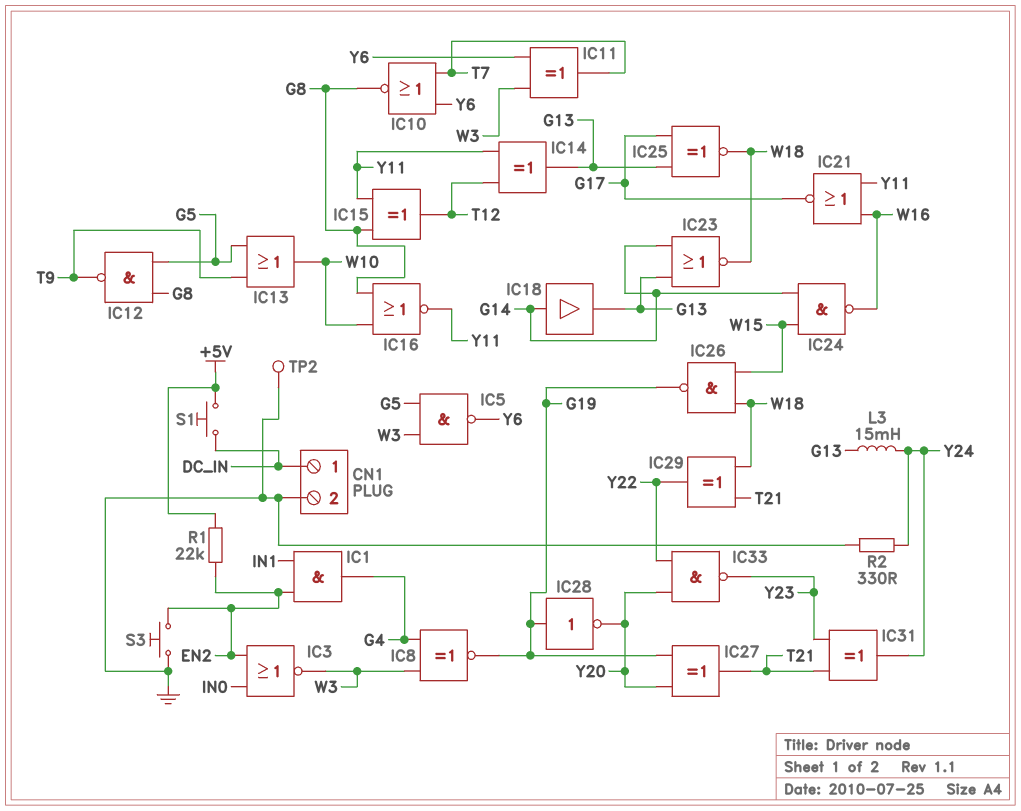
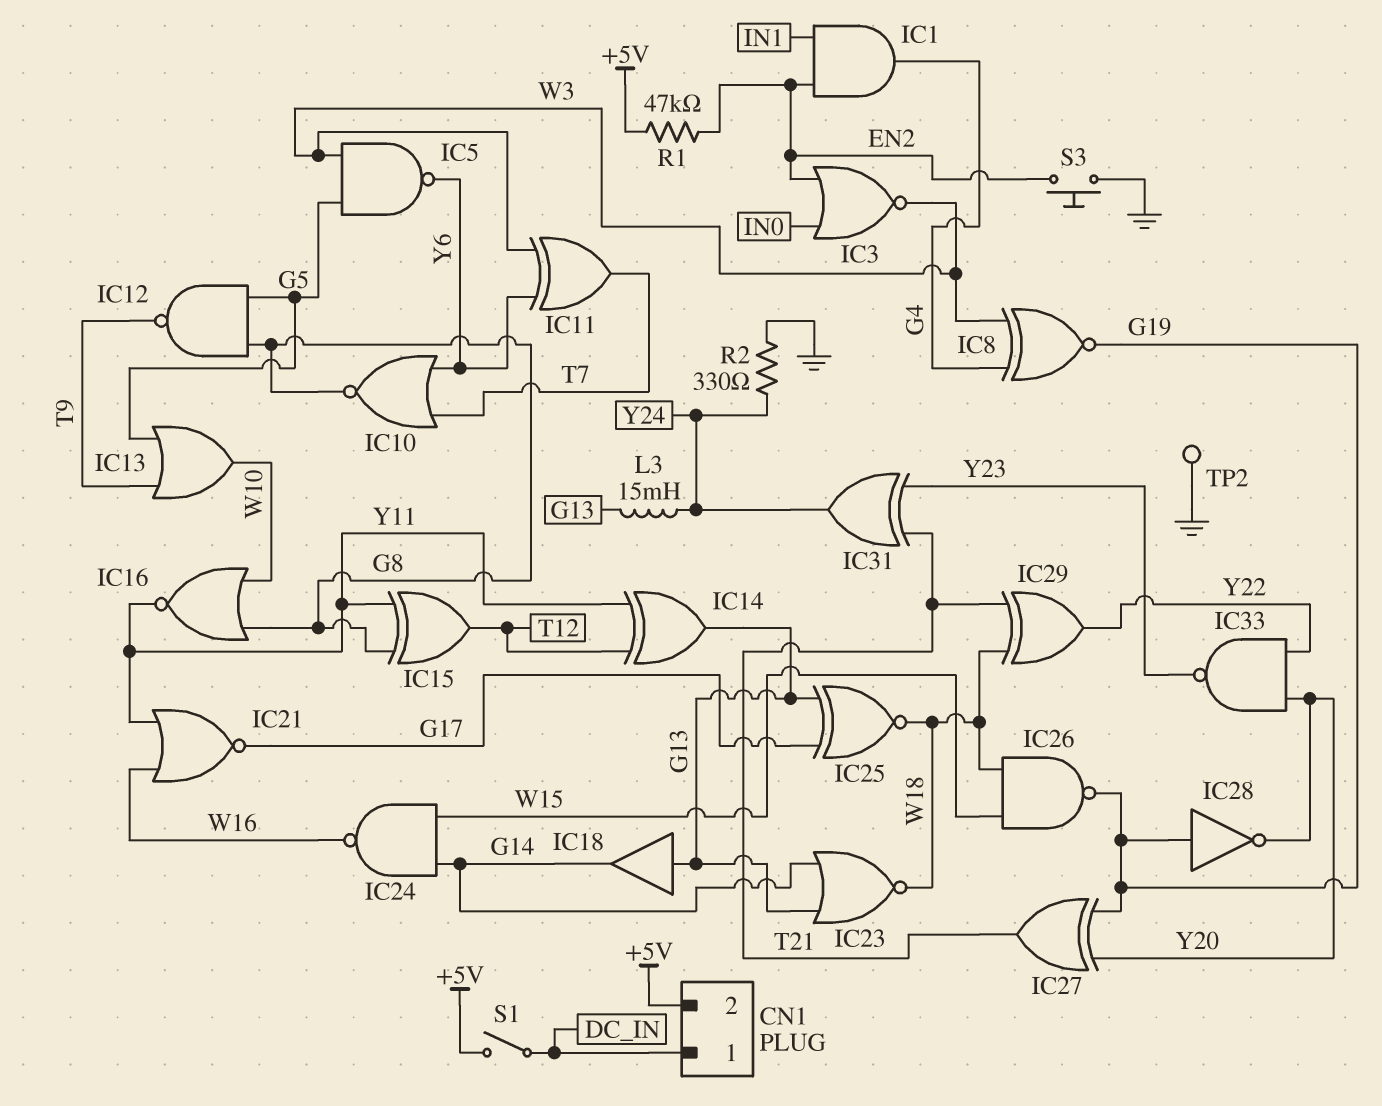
CN1 pin 2: GND -> +5V
IC18: buffer (in G14, out G13) -> buffer (in G13, out G14)
R1: 22k (+5V, EN2) -> 47k (+5V, EN2)
S1: button (+5V, DC_IN) -> switch (+5V, DC_IN)

